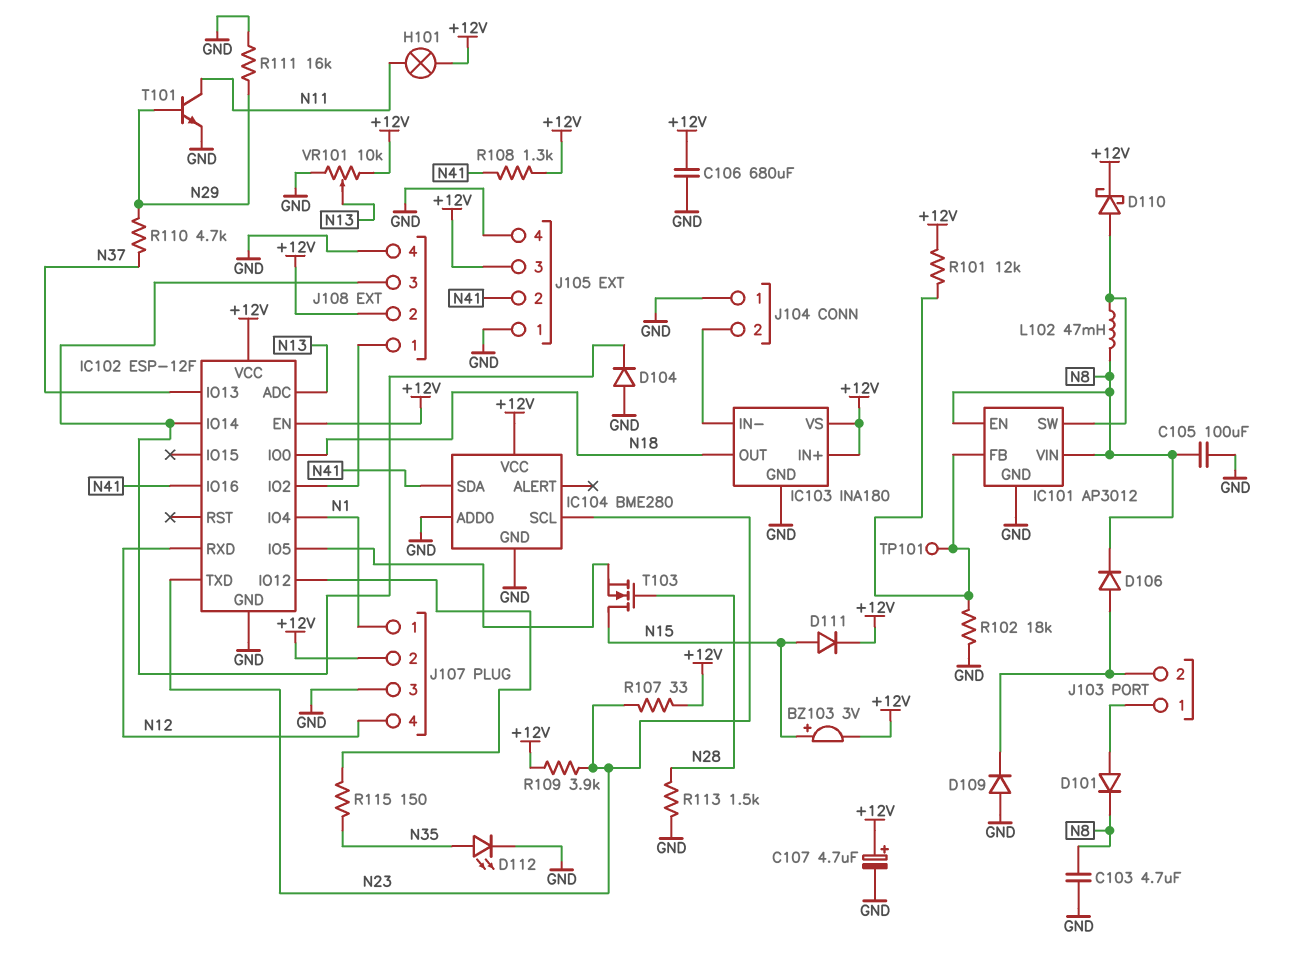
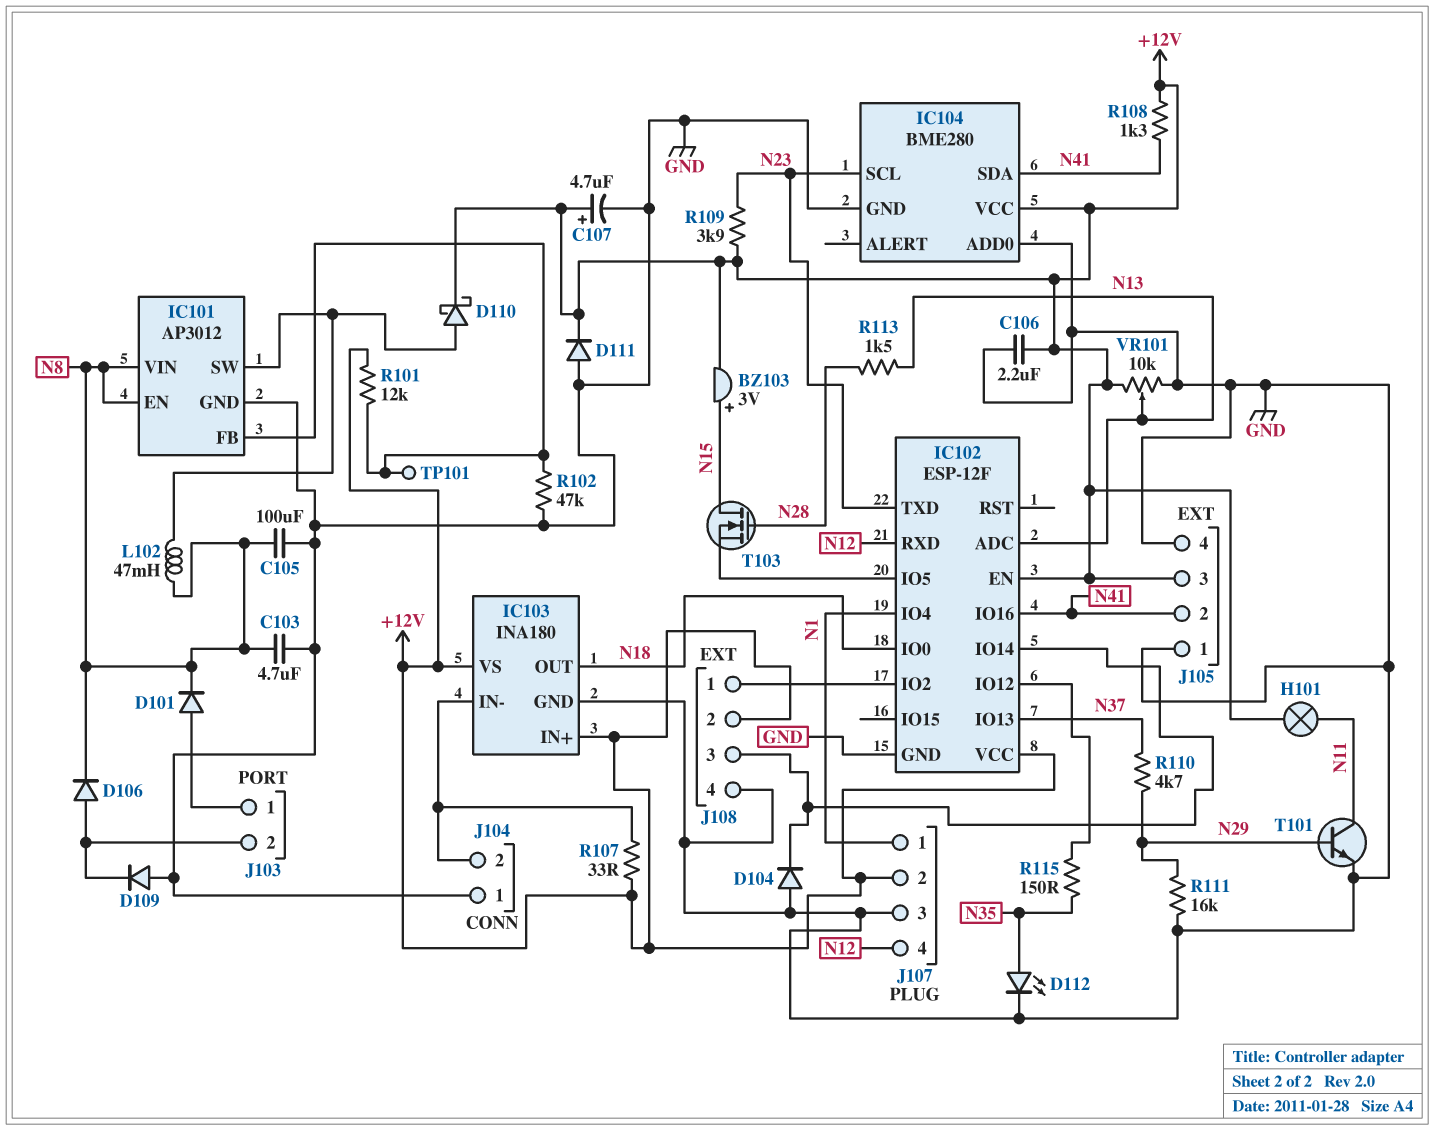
C106: 680uF (+12V, GND) -> 2.2uF (+12V, GND)
D111: diode (A N15, K +12V) -> diode (A GND, K +12V)
R102: 18k (GND, IC101/FB) -> 47k (GND, IC101/FB)
R107: 33 (+12V, N23) -> 33 (+12V, IC103/IN-)
R113: 1.5k (GND, N28) -> 1.5k (N13, N28)

